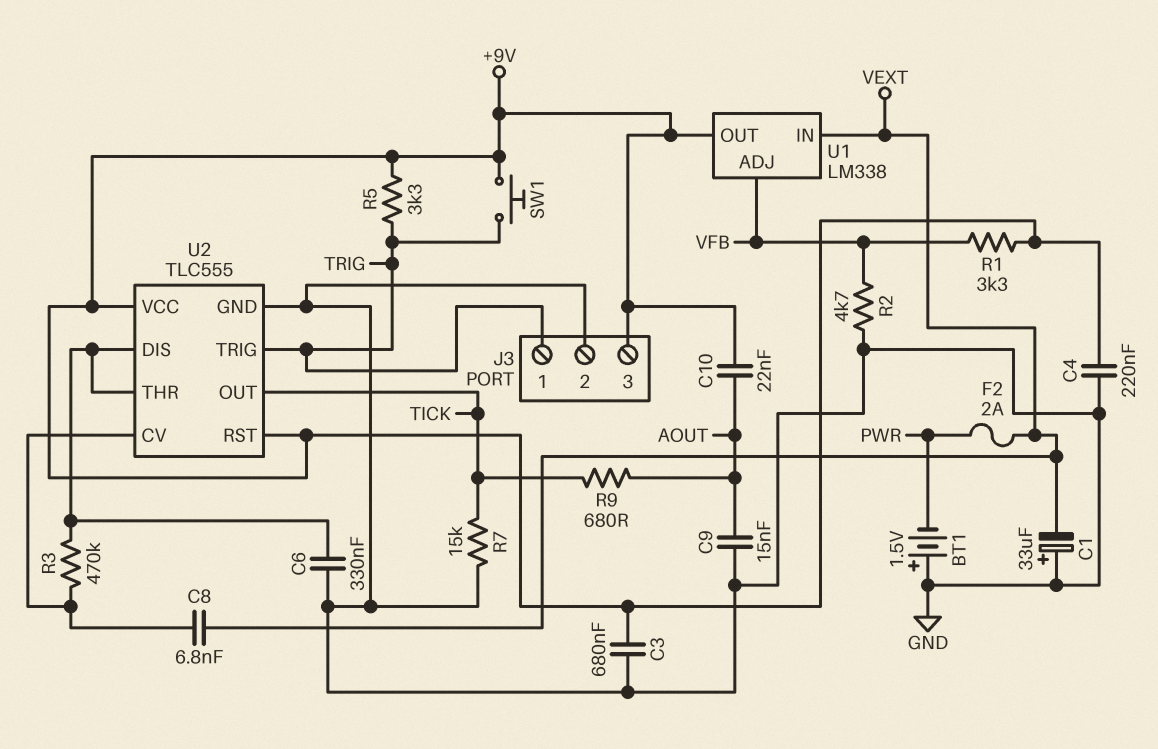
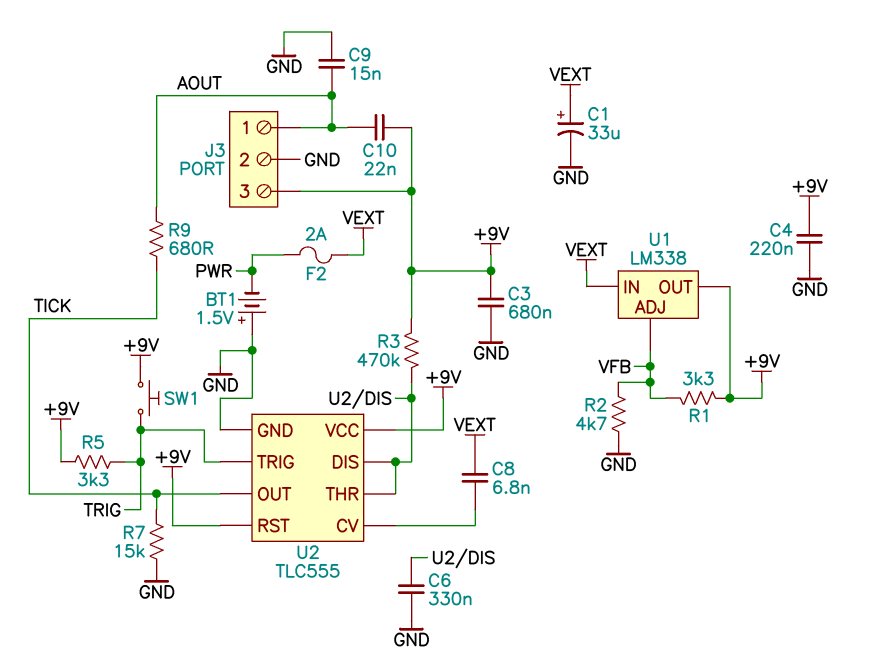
C1: 33uF (plus GND, minus VEXT) -> 33uF (plus VEXT, minus GND)
J3 pin 1: TRIG -> AOUT
R3: 470k (U2/CV, U2/DIS) -> 470k (+9V, U2/DIS)

